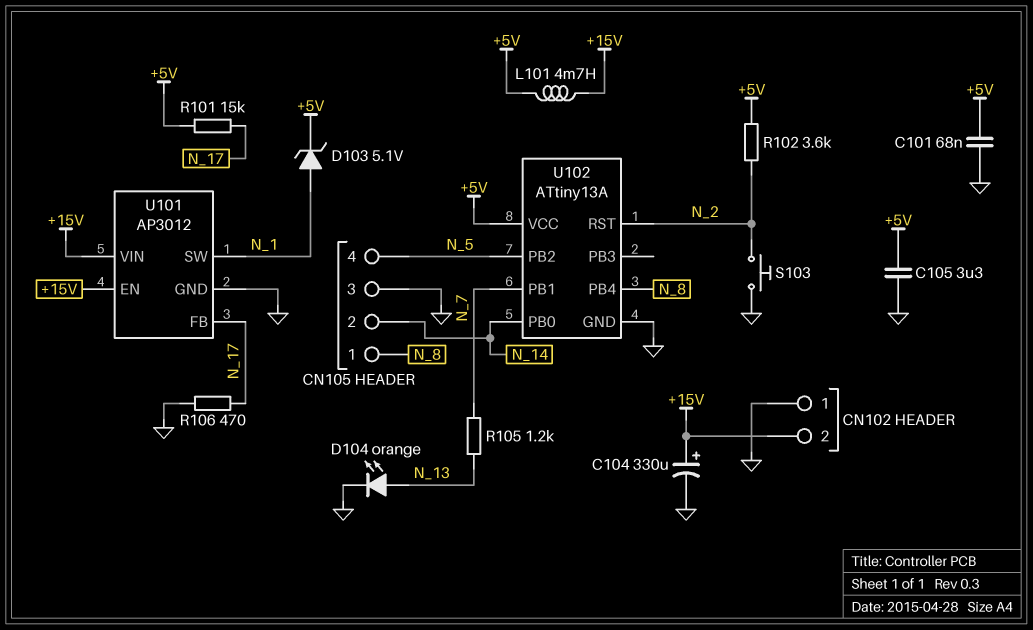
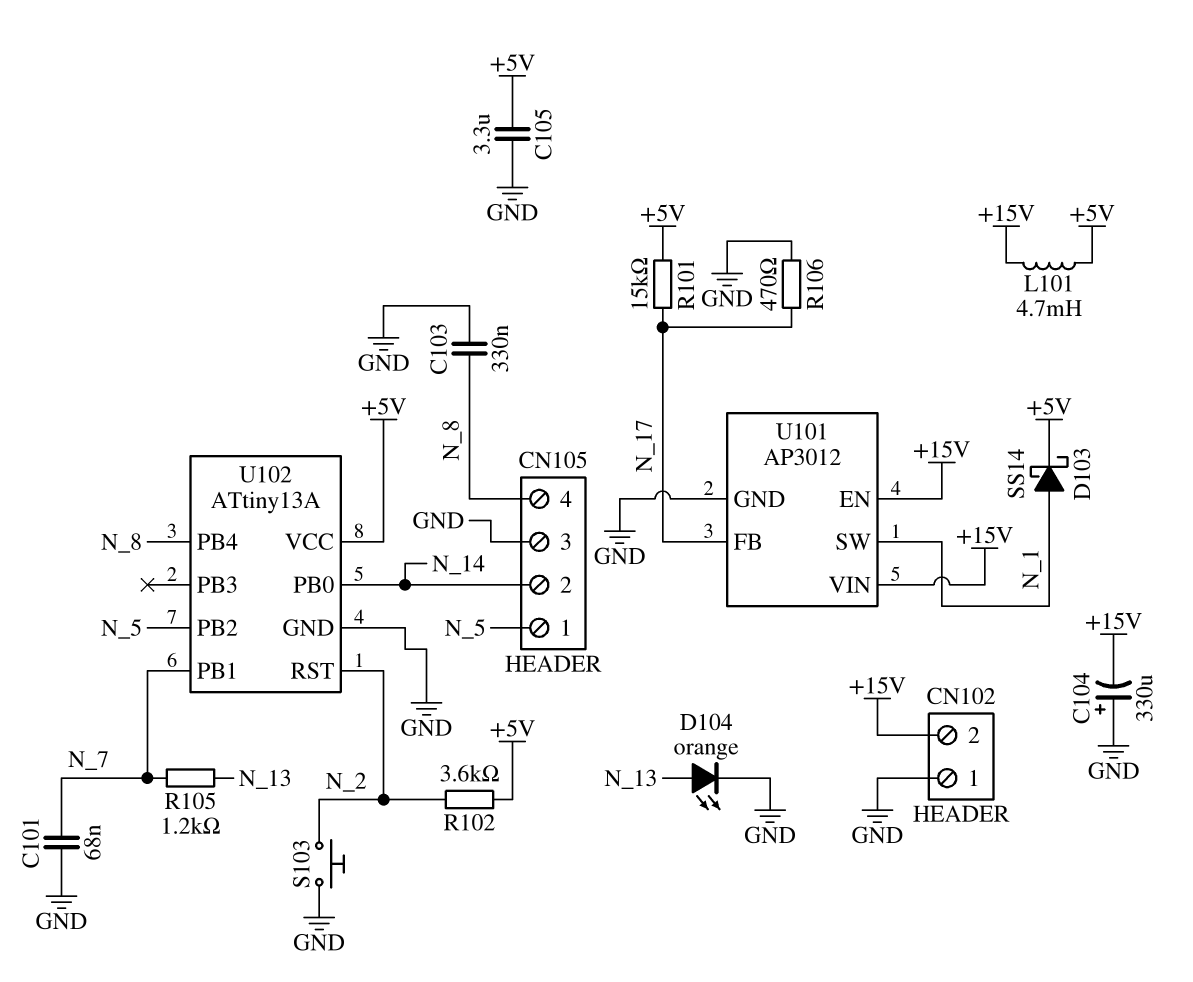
C101: 68nF (+5V, GND) -> 68nF (GND, N_7)
C103: none -> 330nF (GND, N_8)
C104: 330uF (plus +15V, minus GND) -> 330uF (plus GND, minus +15V)
CN105 pin 1: N_8 -> N_5
CN105 pin 4: N_5 -> N_8
D103: zener 5.1V (A N_1, K +5V) -> schottky SS14 (A N_1, K +5V)

